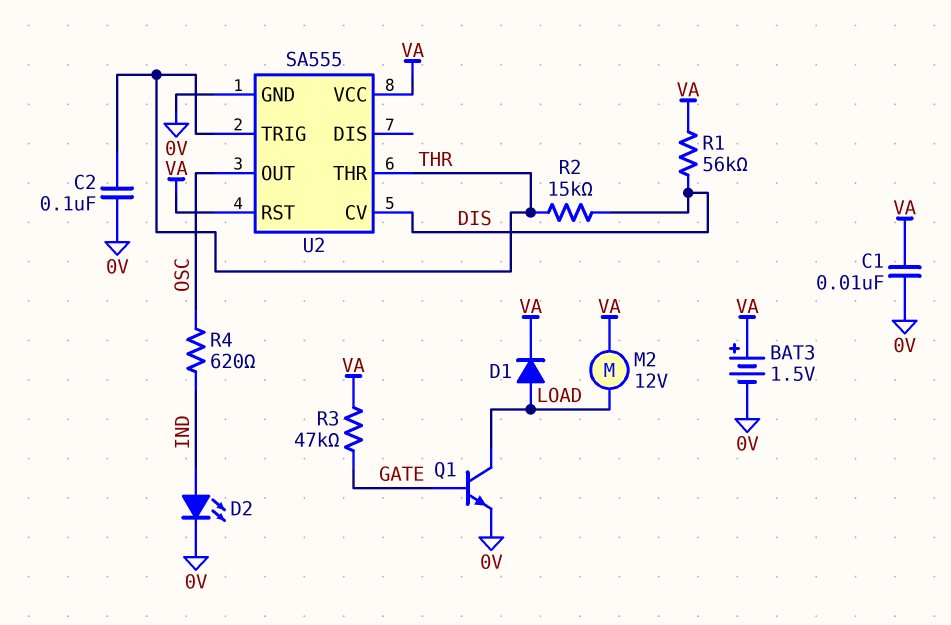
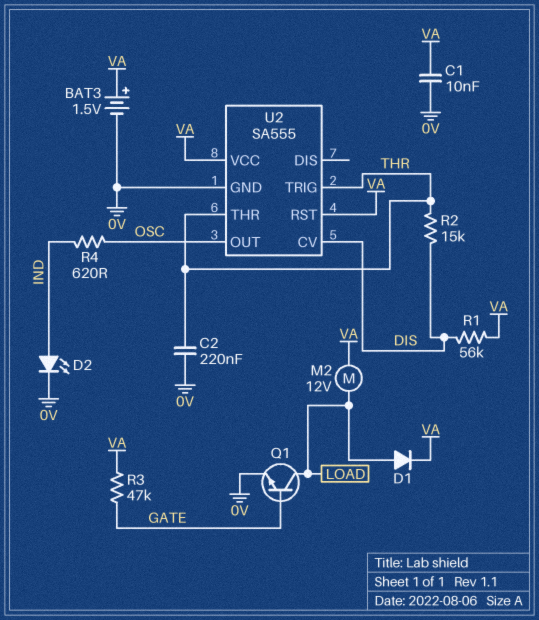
C2: 100nF (0V, THR) -> 220nF (0V, THR)

